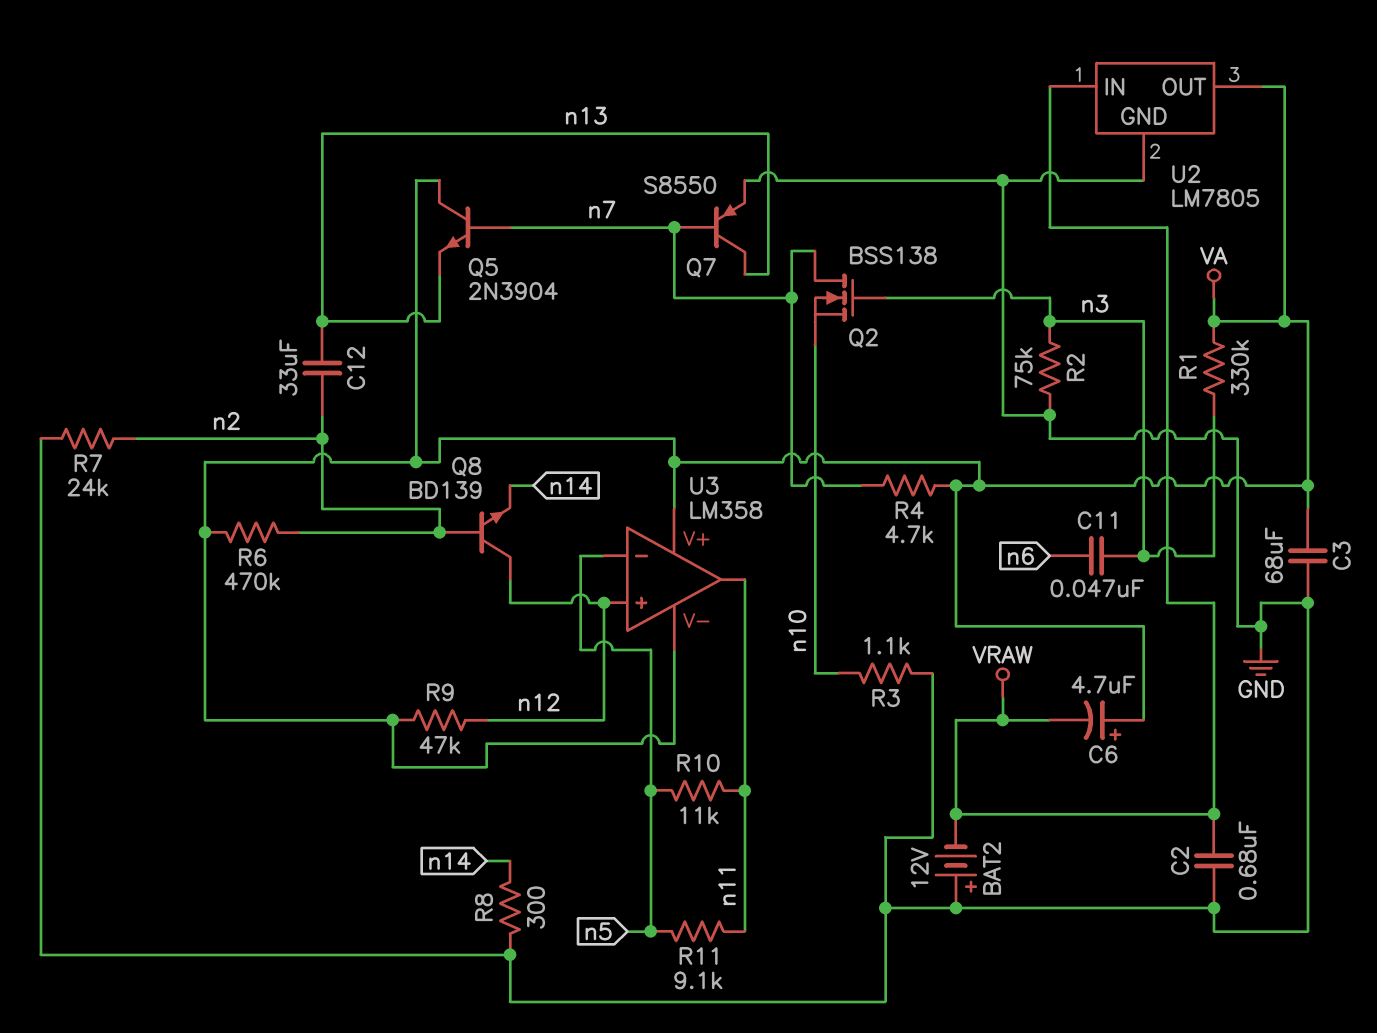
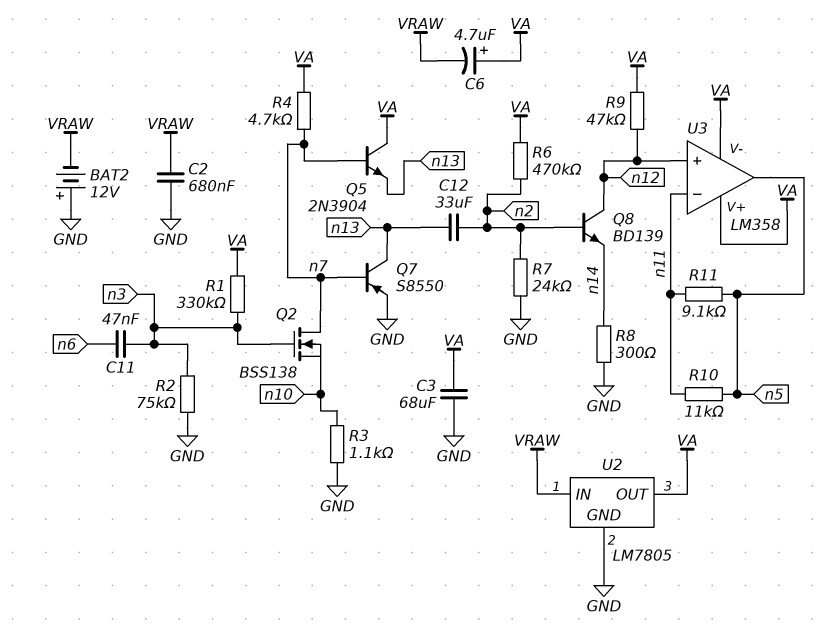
U3 pin in-: n5 -> n11
U3 pin out: n11 -> n5

